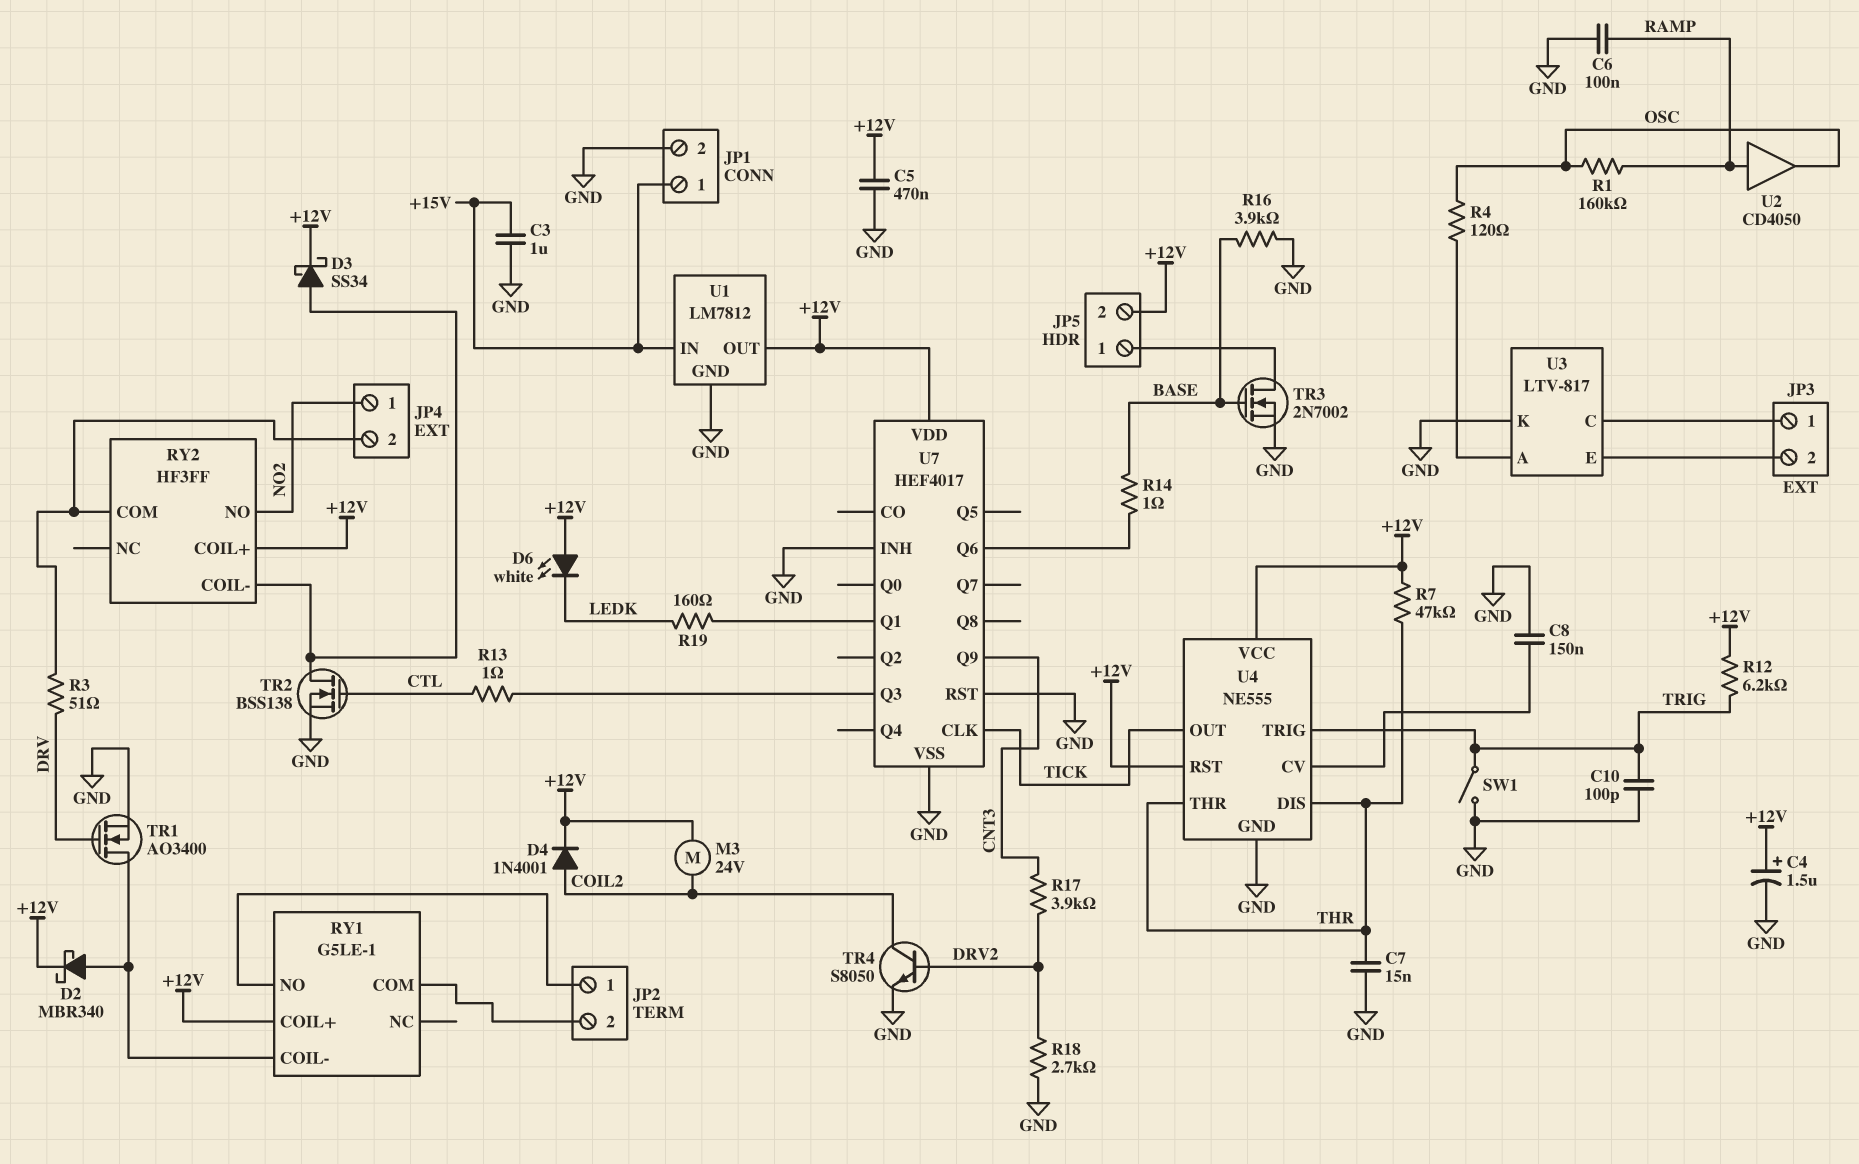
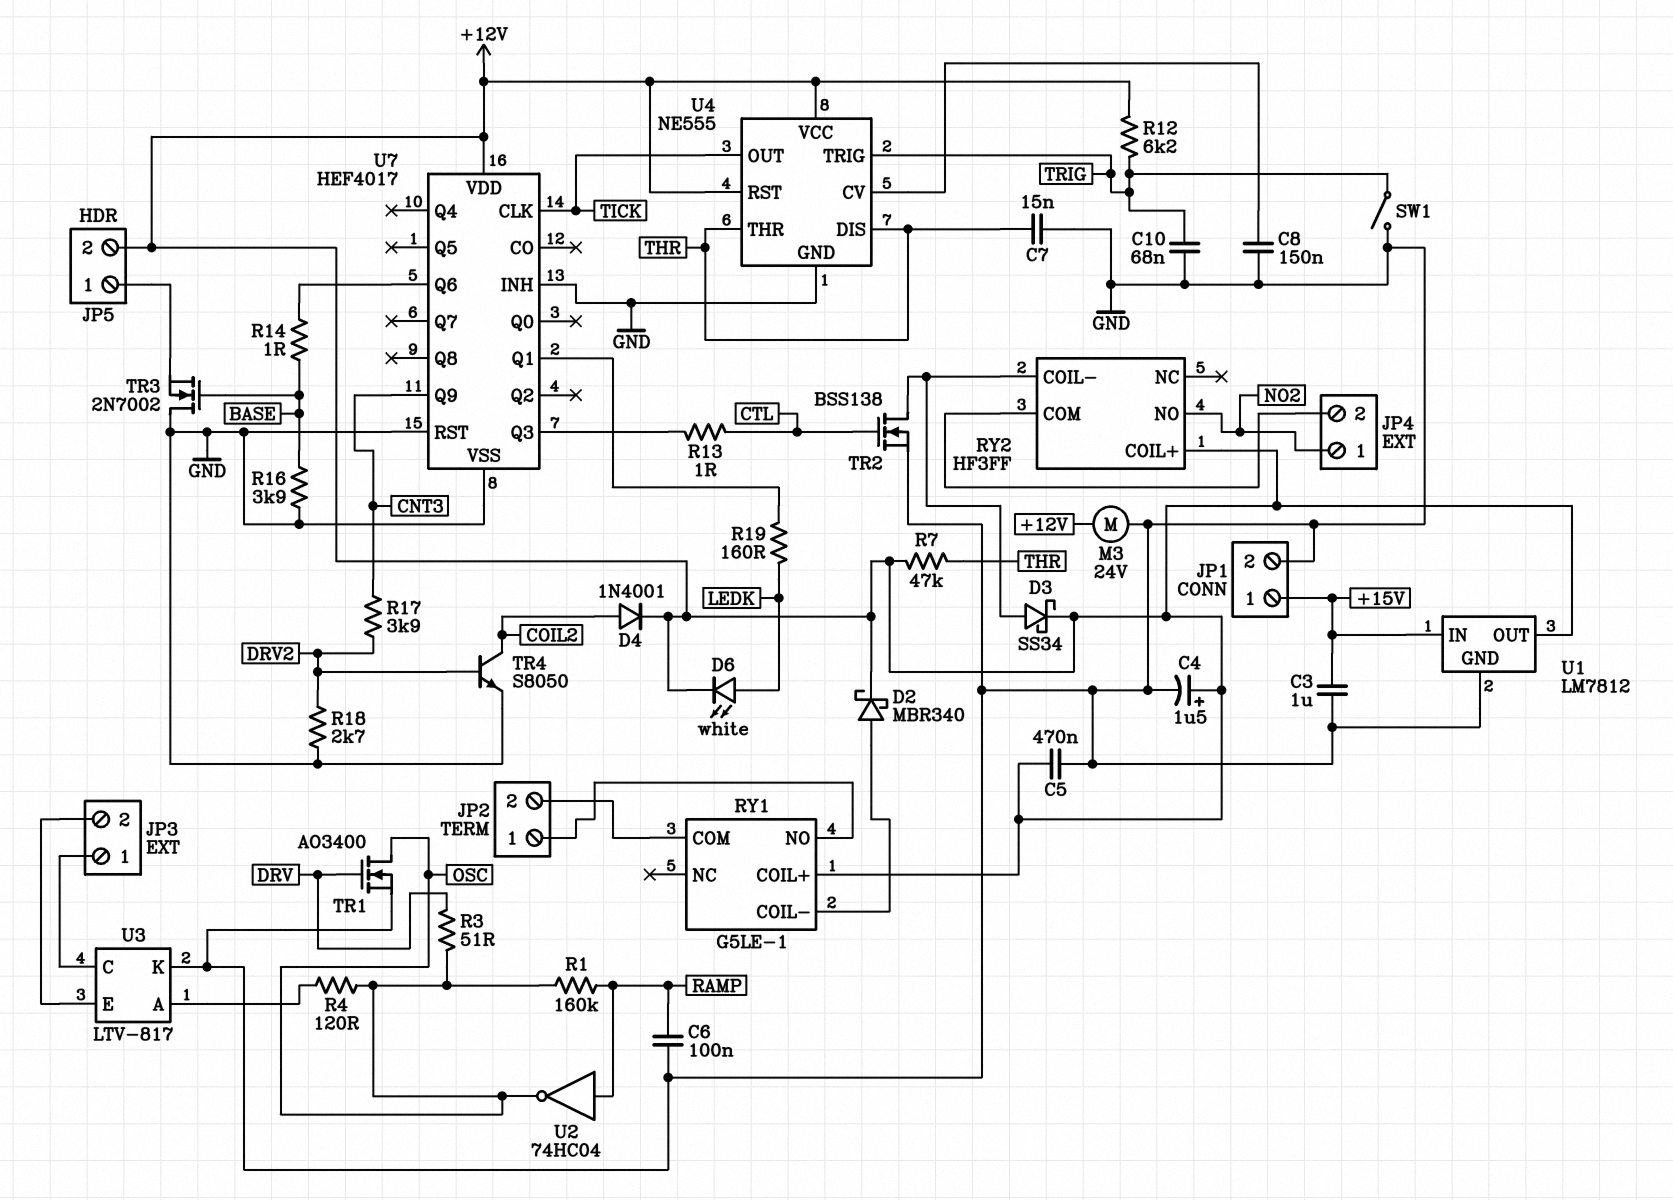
C10: 100pF (GND, TRIG) -> 68nF (GND, TRIG)
D6: LED white (A +12V, K LEDK) -> LED white (A LEDK, K +12V)
M3: motor 24V (+12V, COIL2) -> motor 24V (+12V, GND)
R3: 51 (DRV, JP4/2) -> 51 (DRV, OSC)
TR1: NMOS AO3400 (G DRV, D RY1/COIL-, S GND) -> NMOS AO3400 (G DRV, D OSC, S GND)
TR3: NMOS 2N7002 (G BASE, D JP5/1, S GND) -> NMOS 2N7002 (G BASE, D GND, S JP5/1)
U2: buffer CD4050 (in RAMP, out OSC) -> NOT 74HC04 (in RAMP, out OSC)

